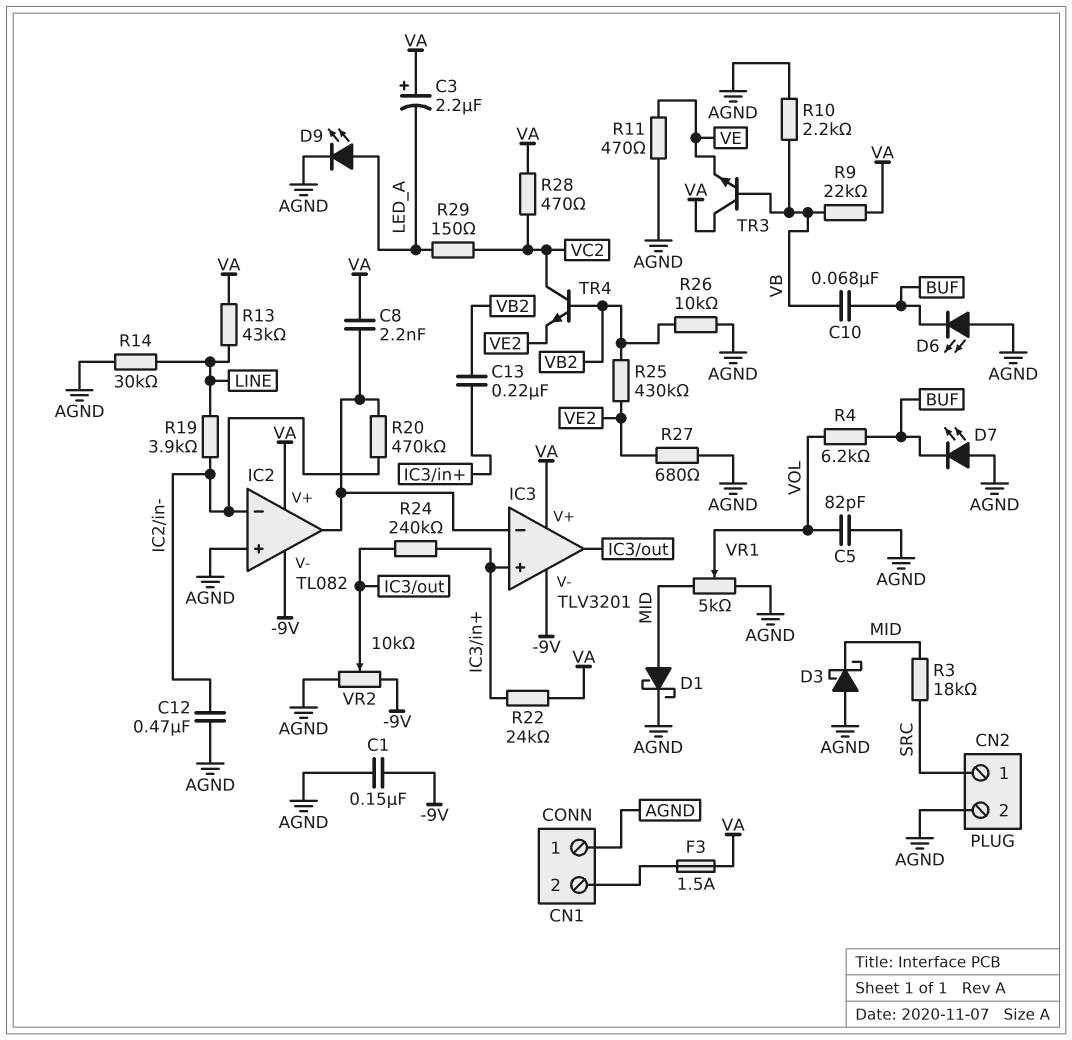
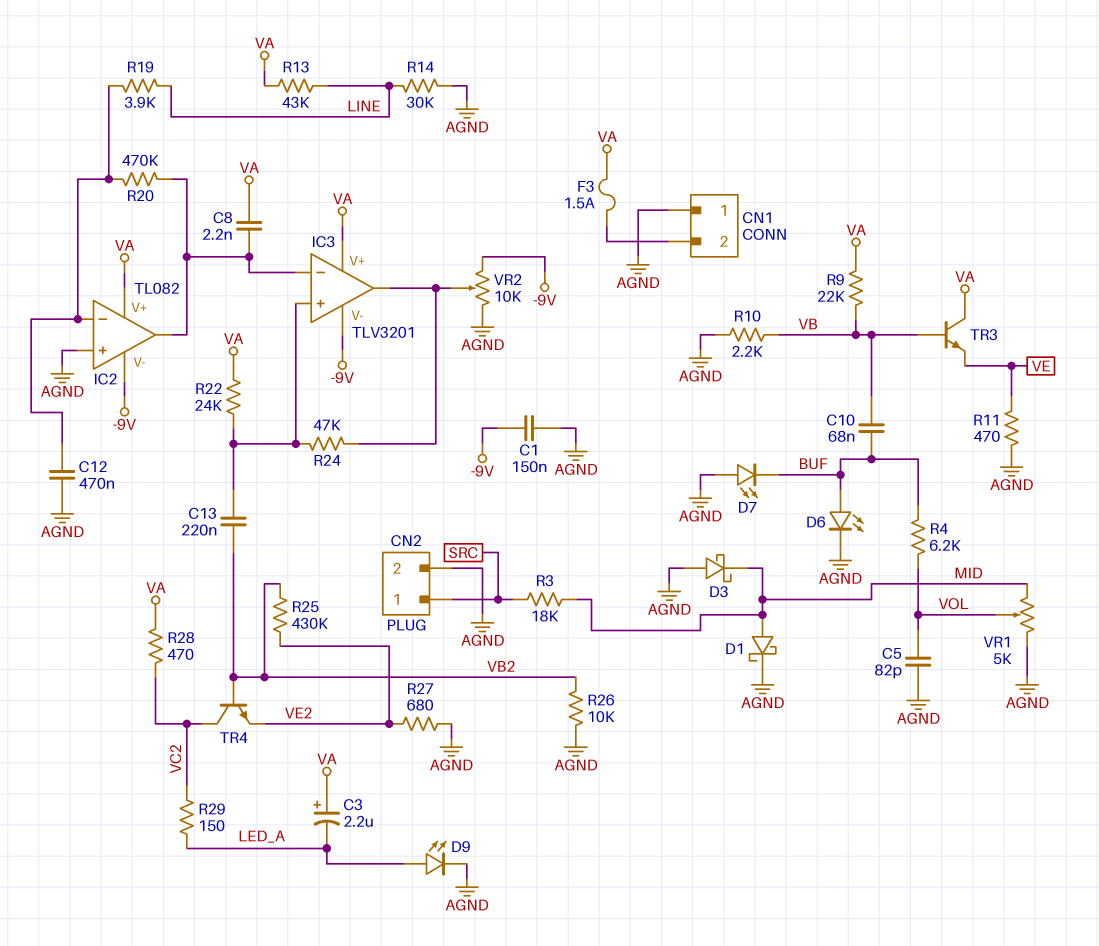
D6: LED (A AGND, K BUF) -> LED (A BUF, K AGND)
R24: 240k (IC3/in+, IC3/out) -> 47k (IC3/in+, IC3/out)

